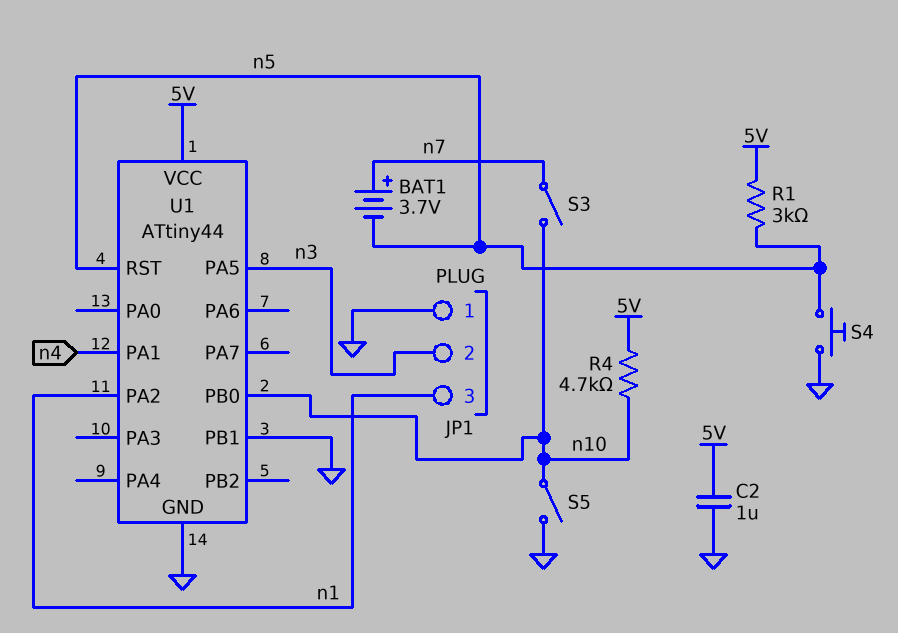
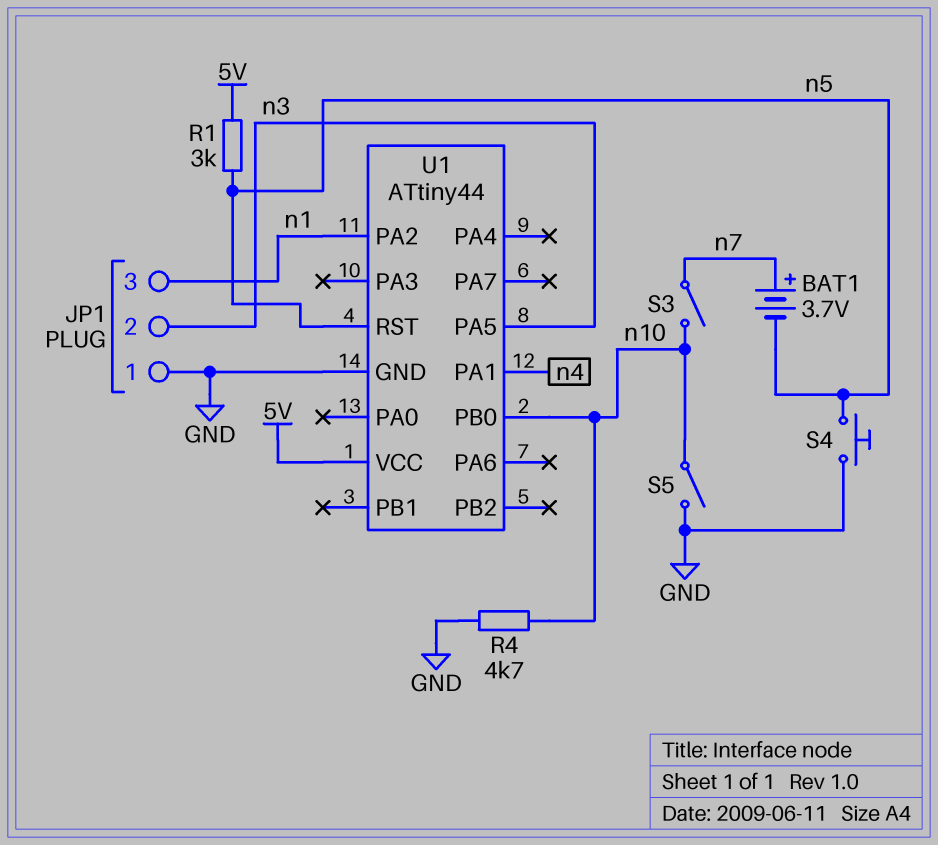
C2: 1uF (5V, GND) -> none
R4: 4.7k (5V, n10) -> 4.7k (GND, n10)
U1 pin PB1: GND -> none

